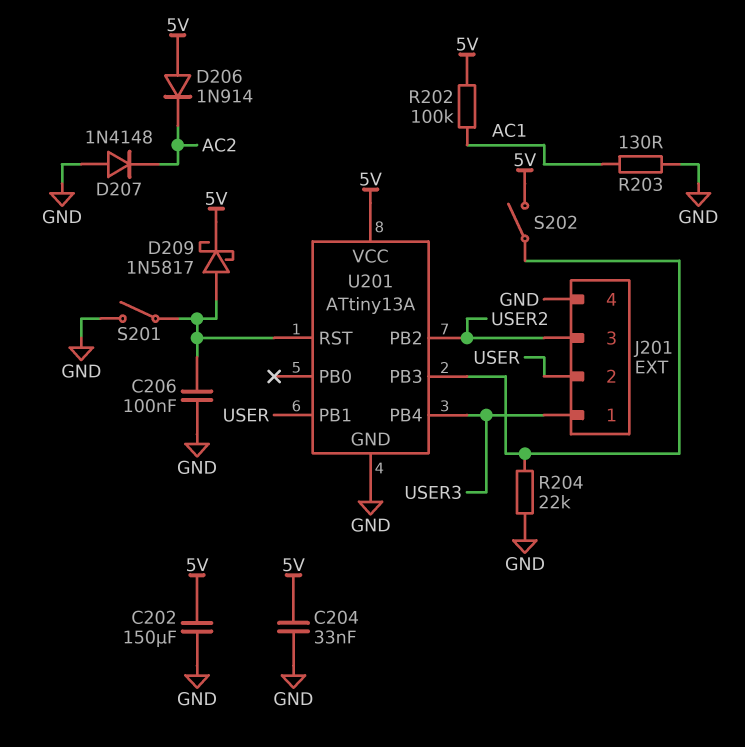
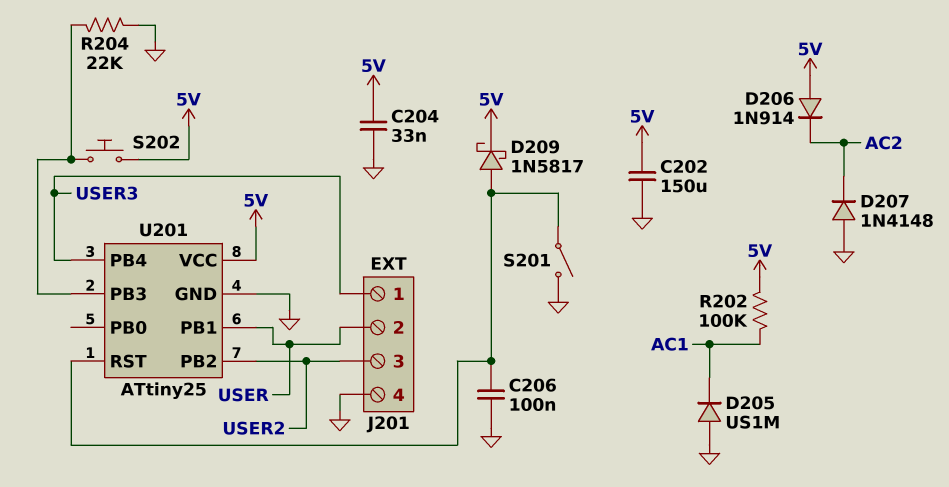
D205: none -> diode US1M (A GND, K AC1)
R203: 130 (AC1, GND) -> none
S202: switch (5V, U201/PB3) -> button (5V, U201/PB3)
U201: ATtiny13A -> ATtiny25

